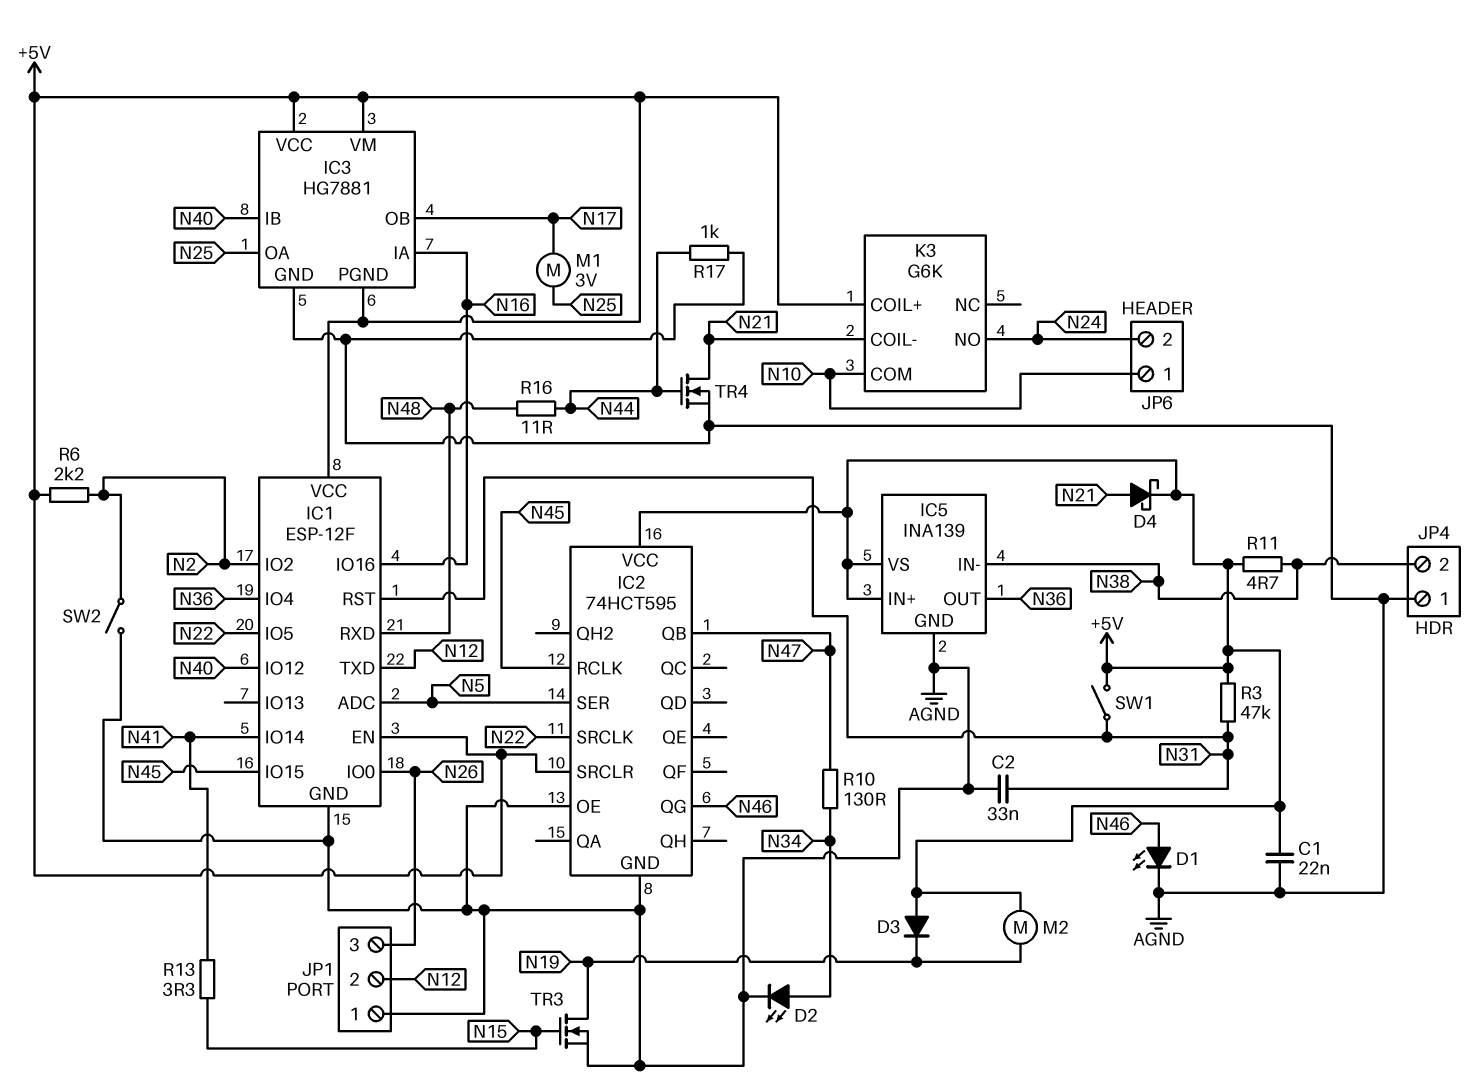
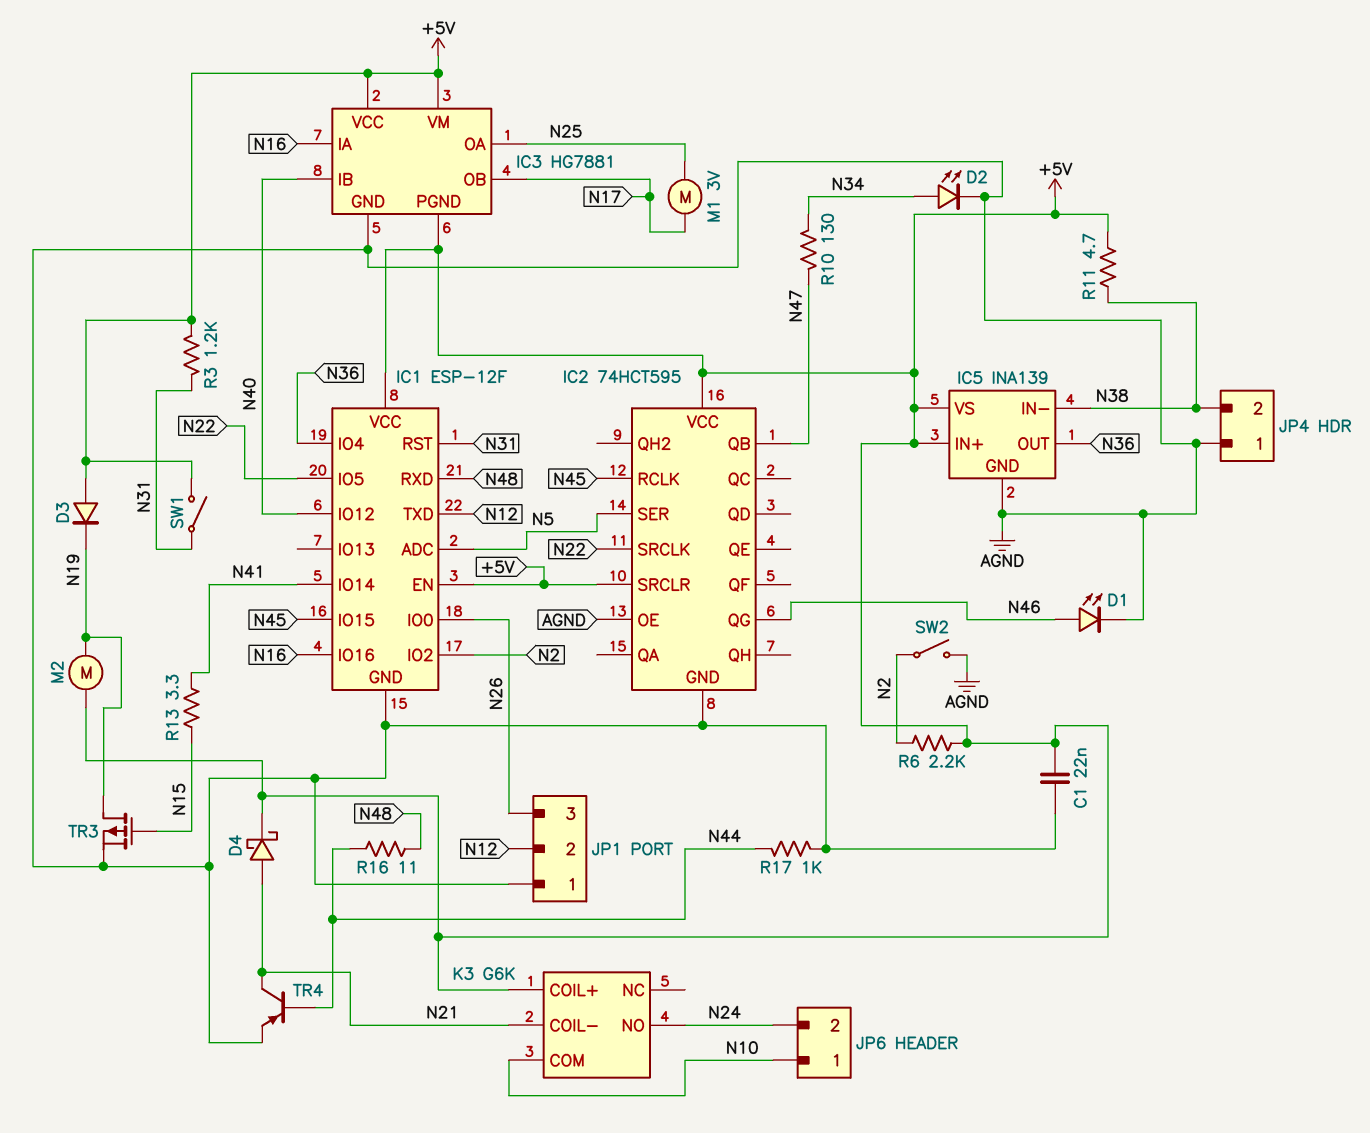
C2: 33nF (AGND, N31) -> none
R3: 47k (+5V, N31) -> 1.2k (+5V, N31)
TR3: NMOS (G N15, D N19, S AGND) -> PMOS (G N15, D N19, S AGND)
TR4: NMOS (G N44, D N21, S AGND) -> PNP (B N44, C N21, E AGND)

